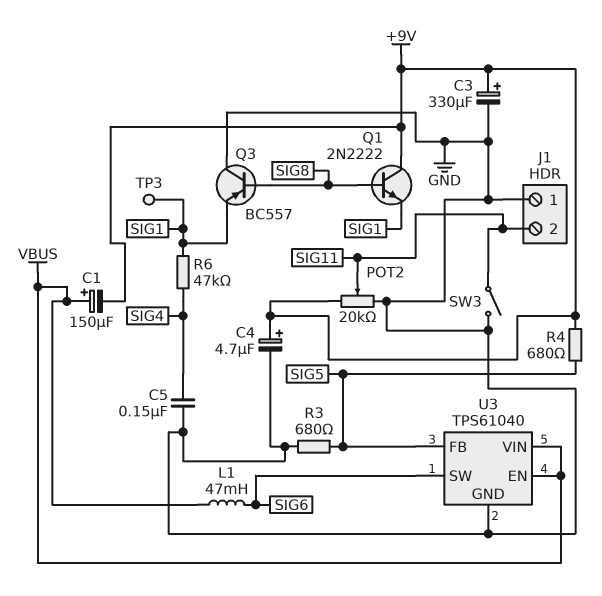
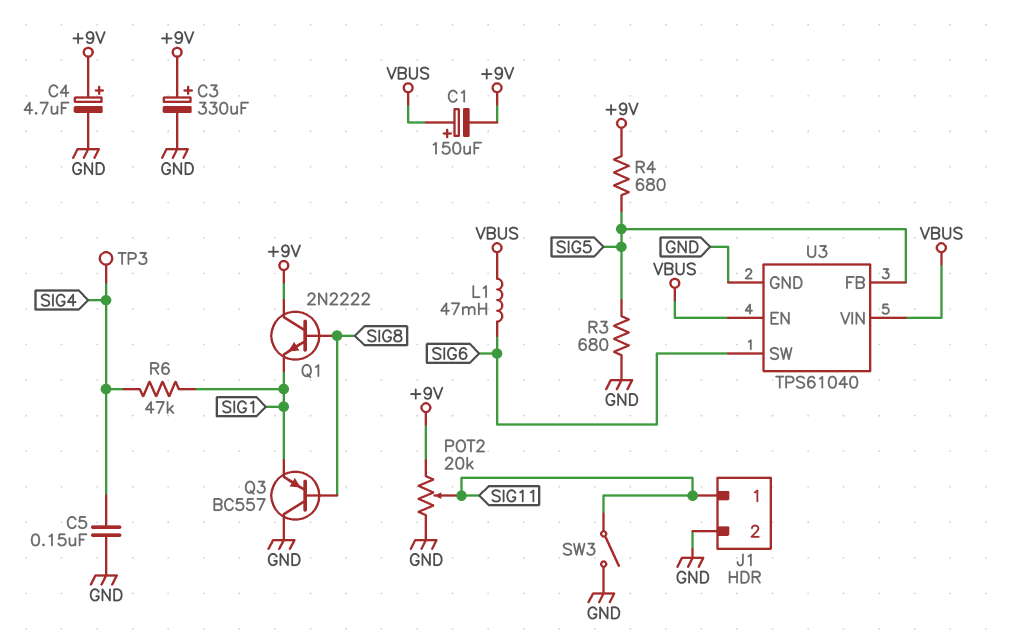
J1 pin 1: GND -> SIG11
J1 pin 2: SIG11 -> GND
TP3: test point (SIG1) -> test point (SIG4)

